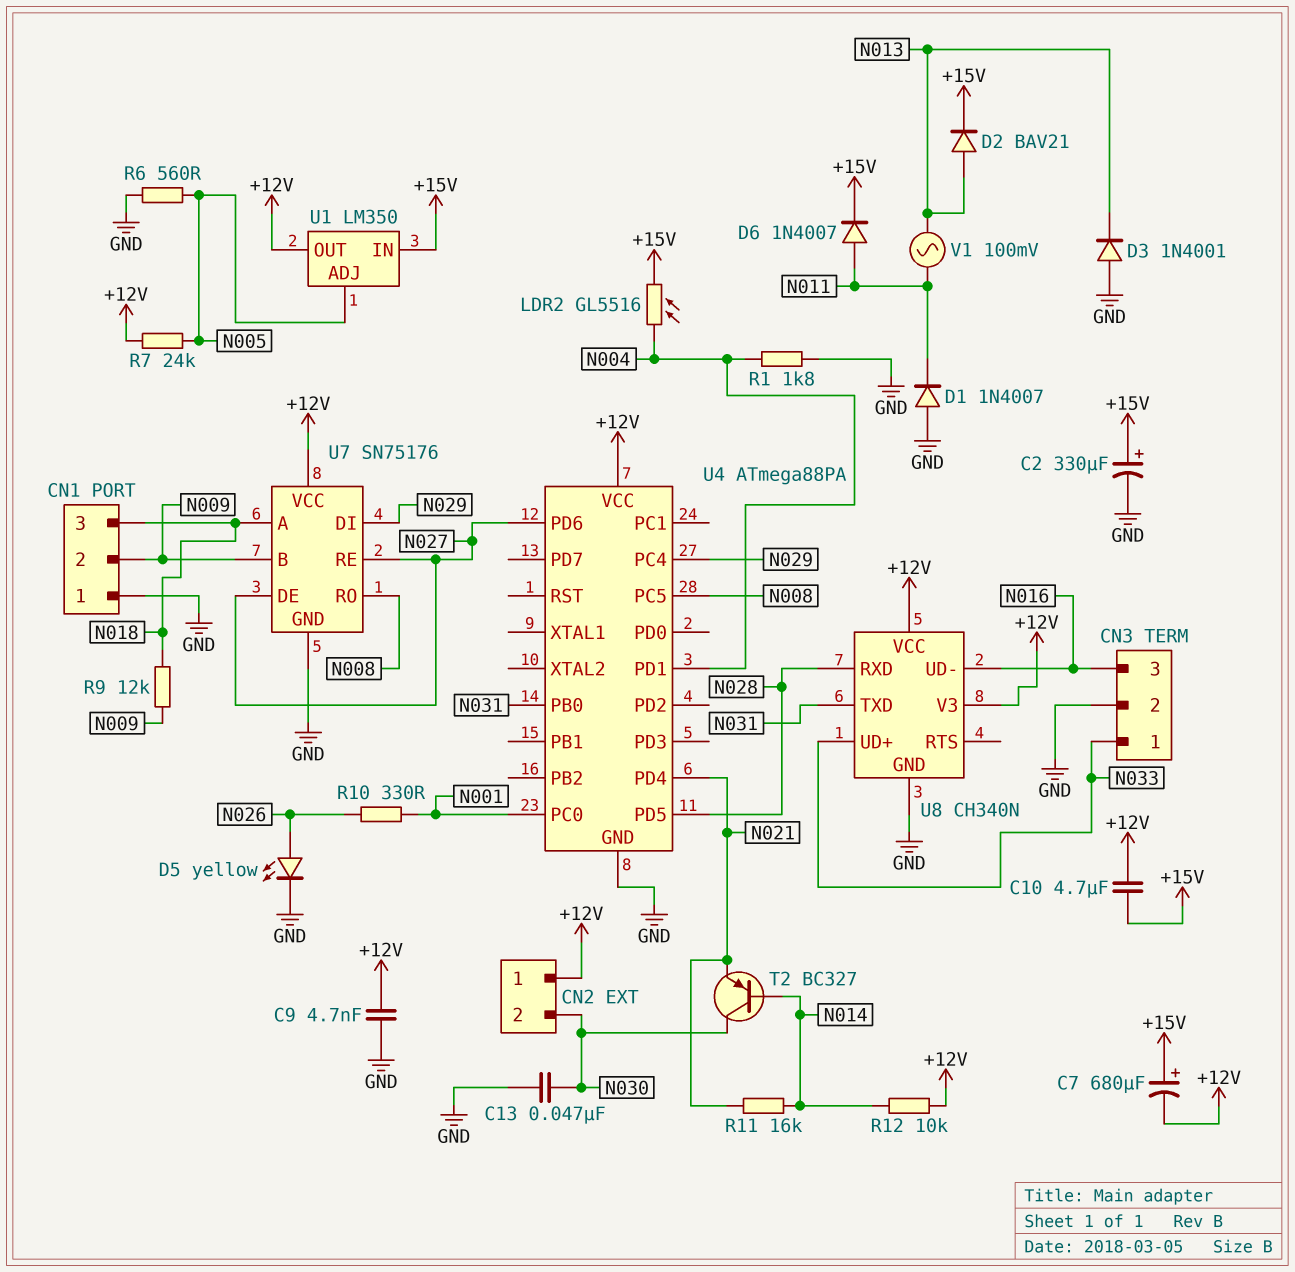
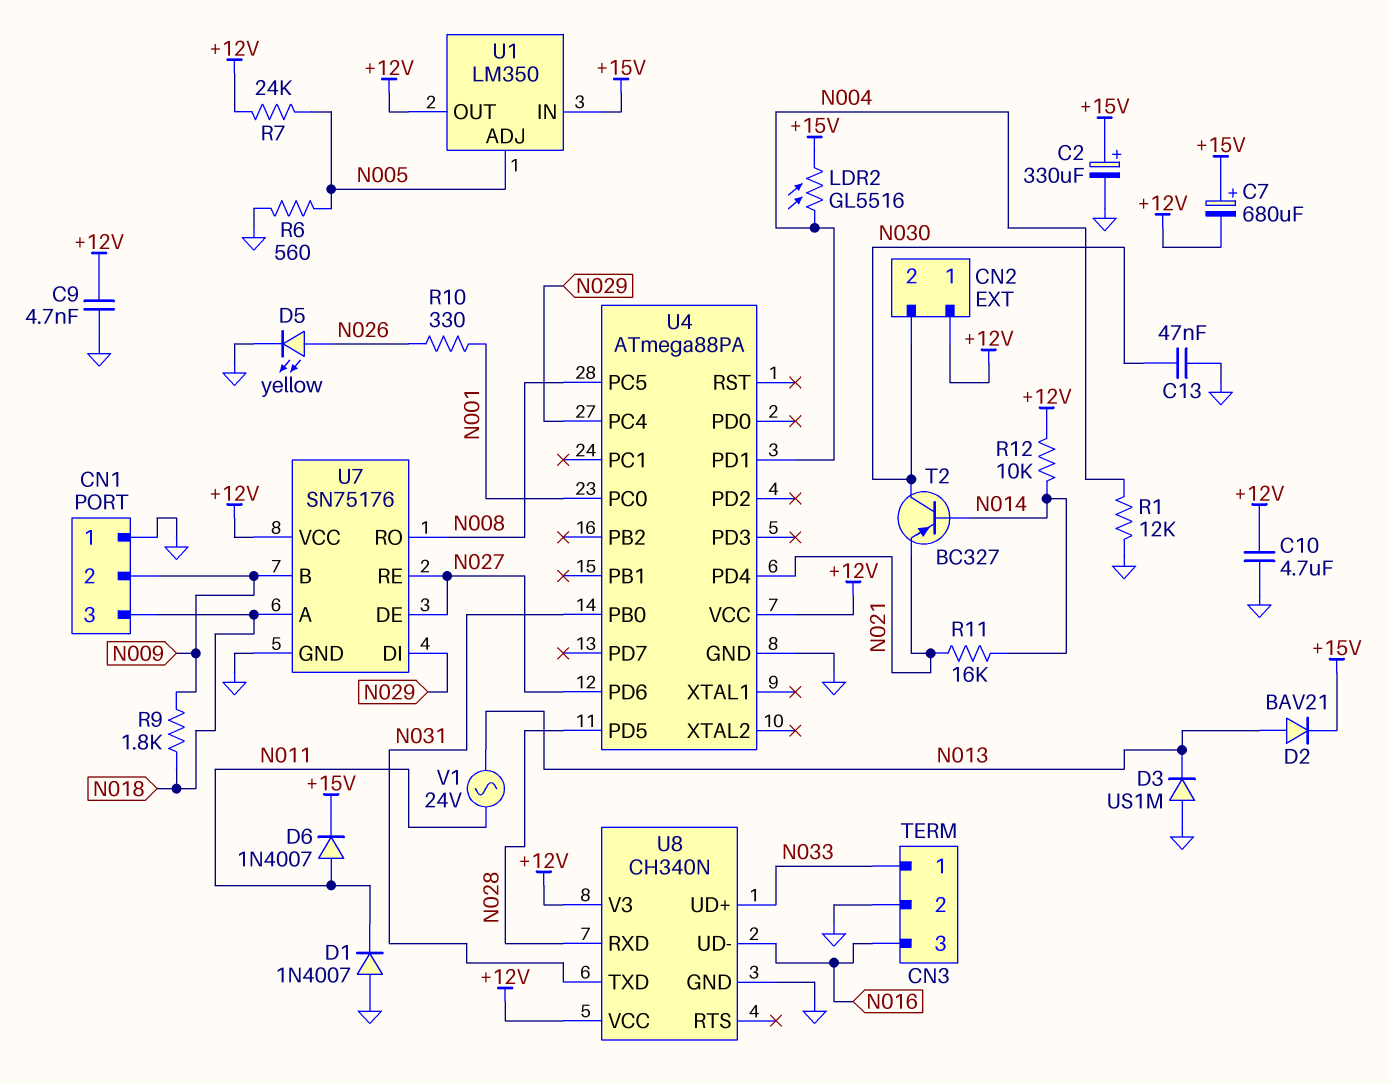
C10: 4.7uF (+12V, +15V) -> 4.7uF (+12V, GND)
D3: diode 1N4001 (A GND, K N013) -> diode US1M (A GND, K N013)
R1: 1.8k (GND, N004) -> 12k (GND, N004)
R9: 12k (N009, N018) -> 1.8k (N009, N018)
V1: AC 100mV (N011, N013) -> AC 24V (N011, N013)

